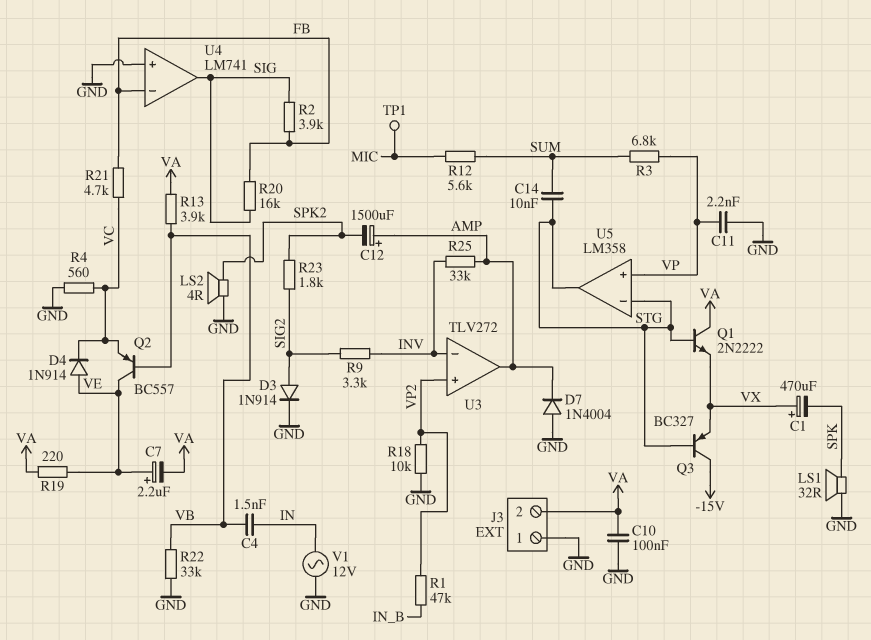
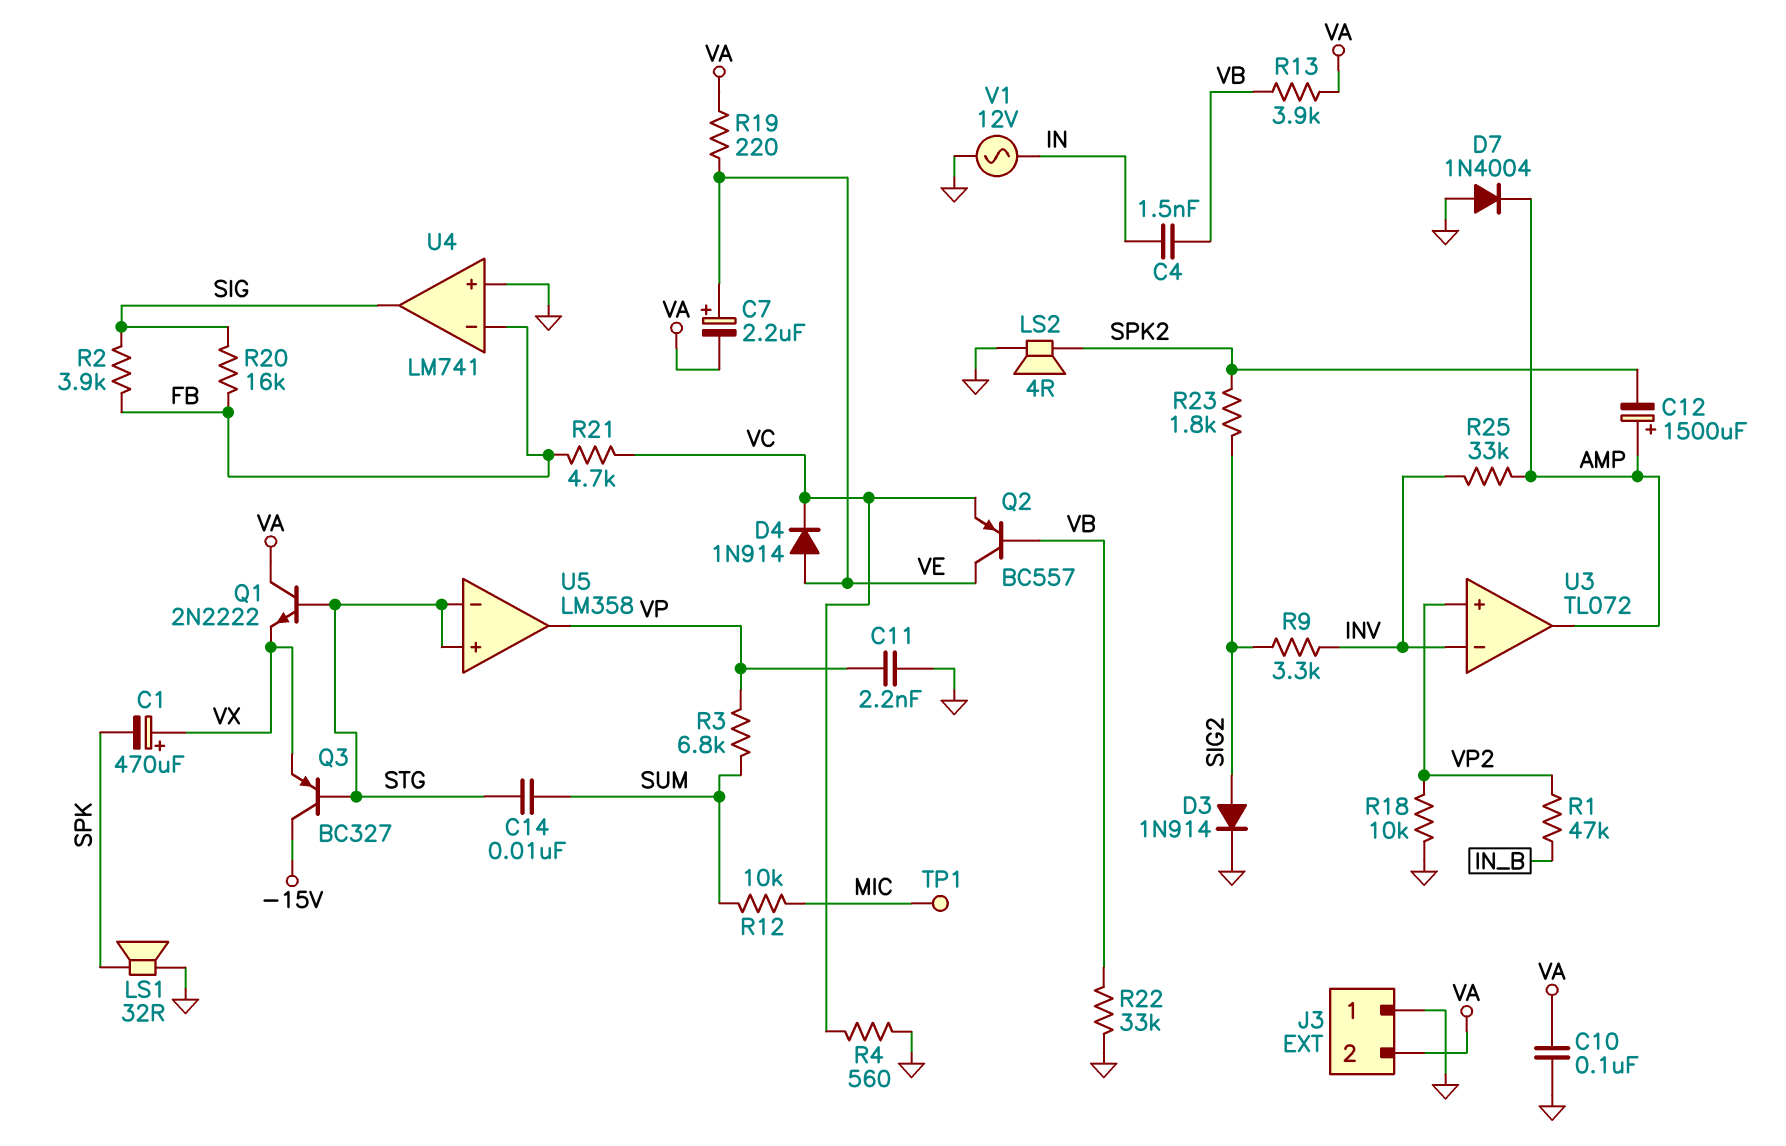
R12: 5.6k (MIC, SUM) -> 10k (MIC, SUM)
U3: TLV272 -> TL072
U5 pin in+: VP -> STG
U5 pin out: STG -> VP

